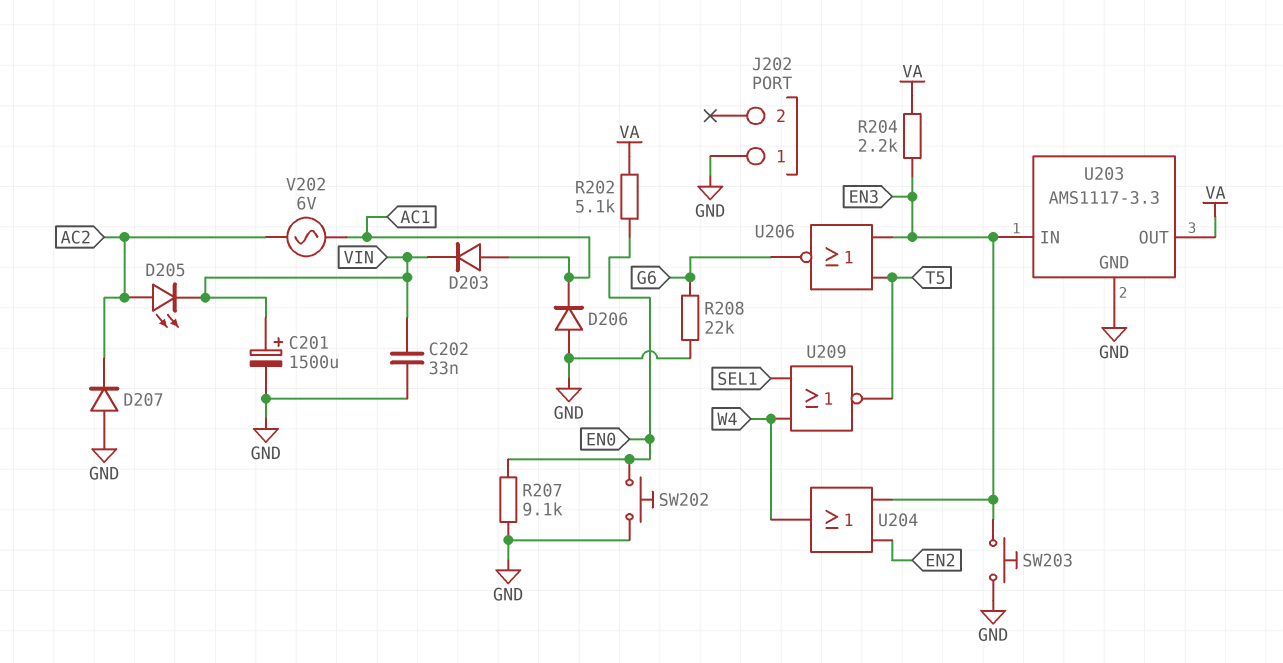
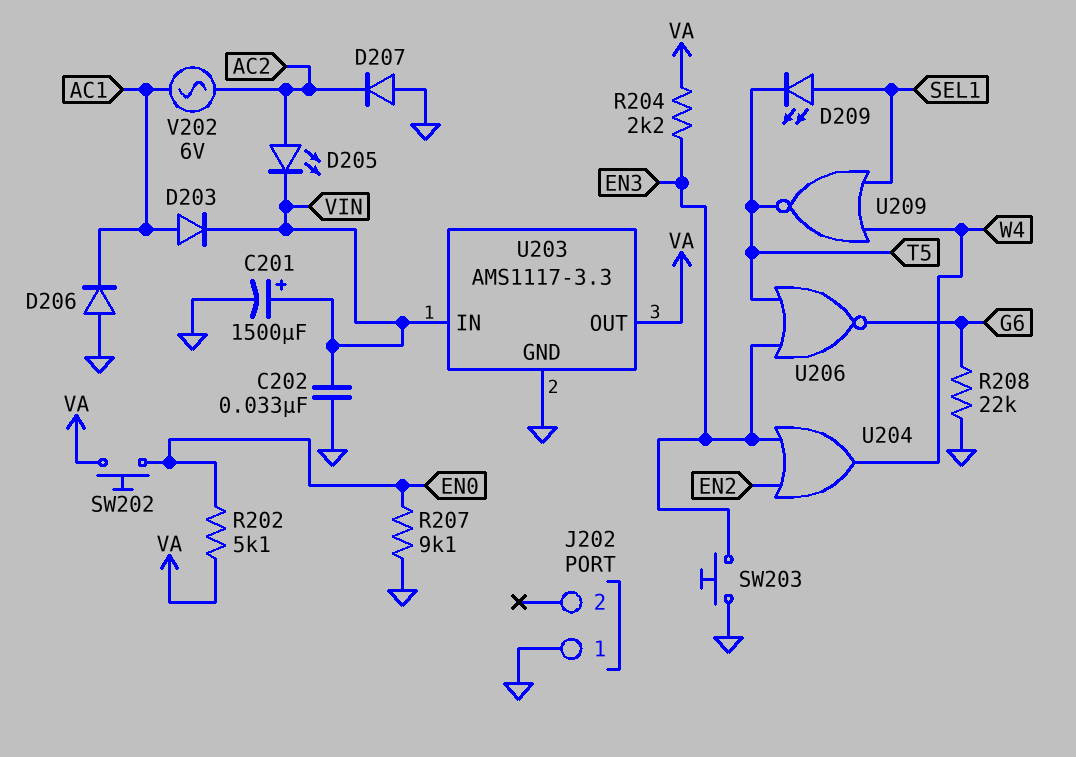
D209: none -> LED (A SEL1, K T5)
SW202: button (EN0, GND) -> button (EN0, VA)
U203 pin IN: EN3 -> VIN

